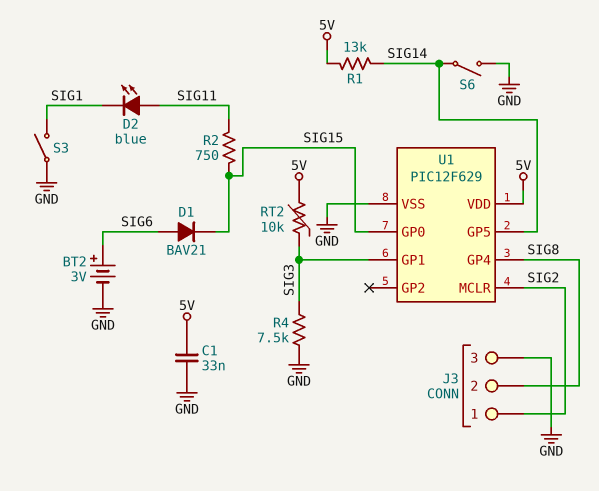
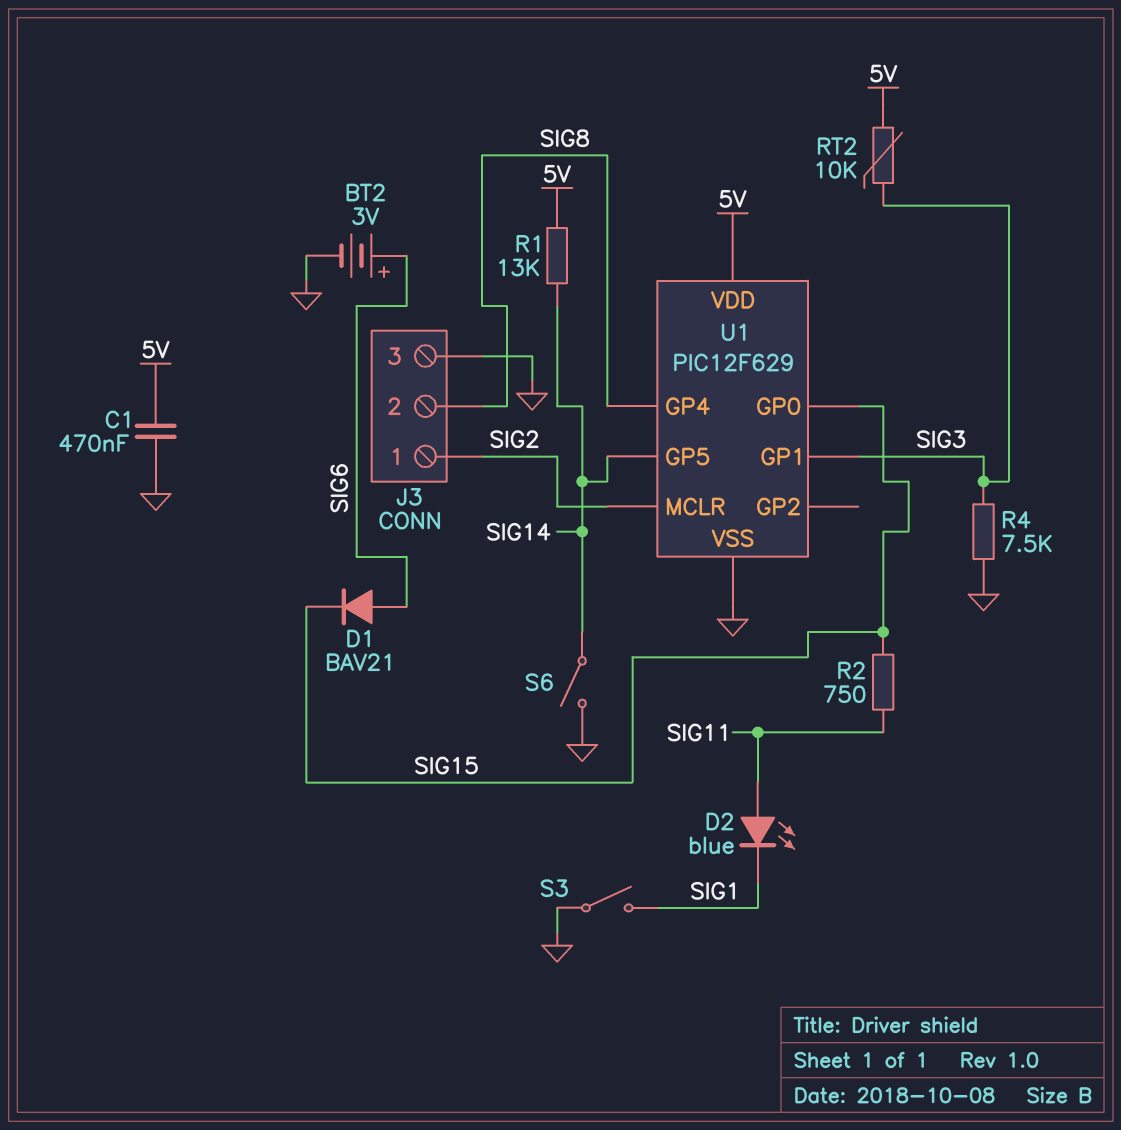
C1: 33nF (5V, GND) -> 470nF (5V, GND)

